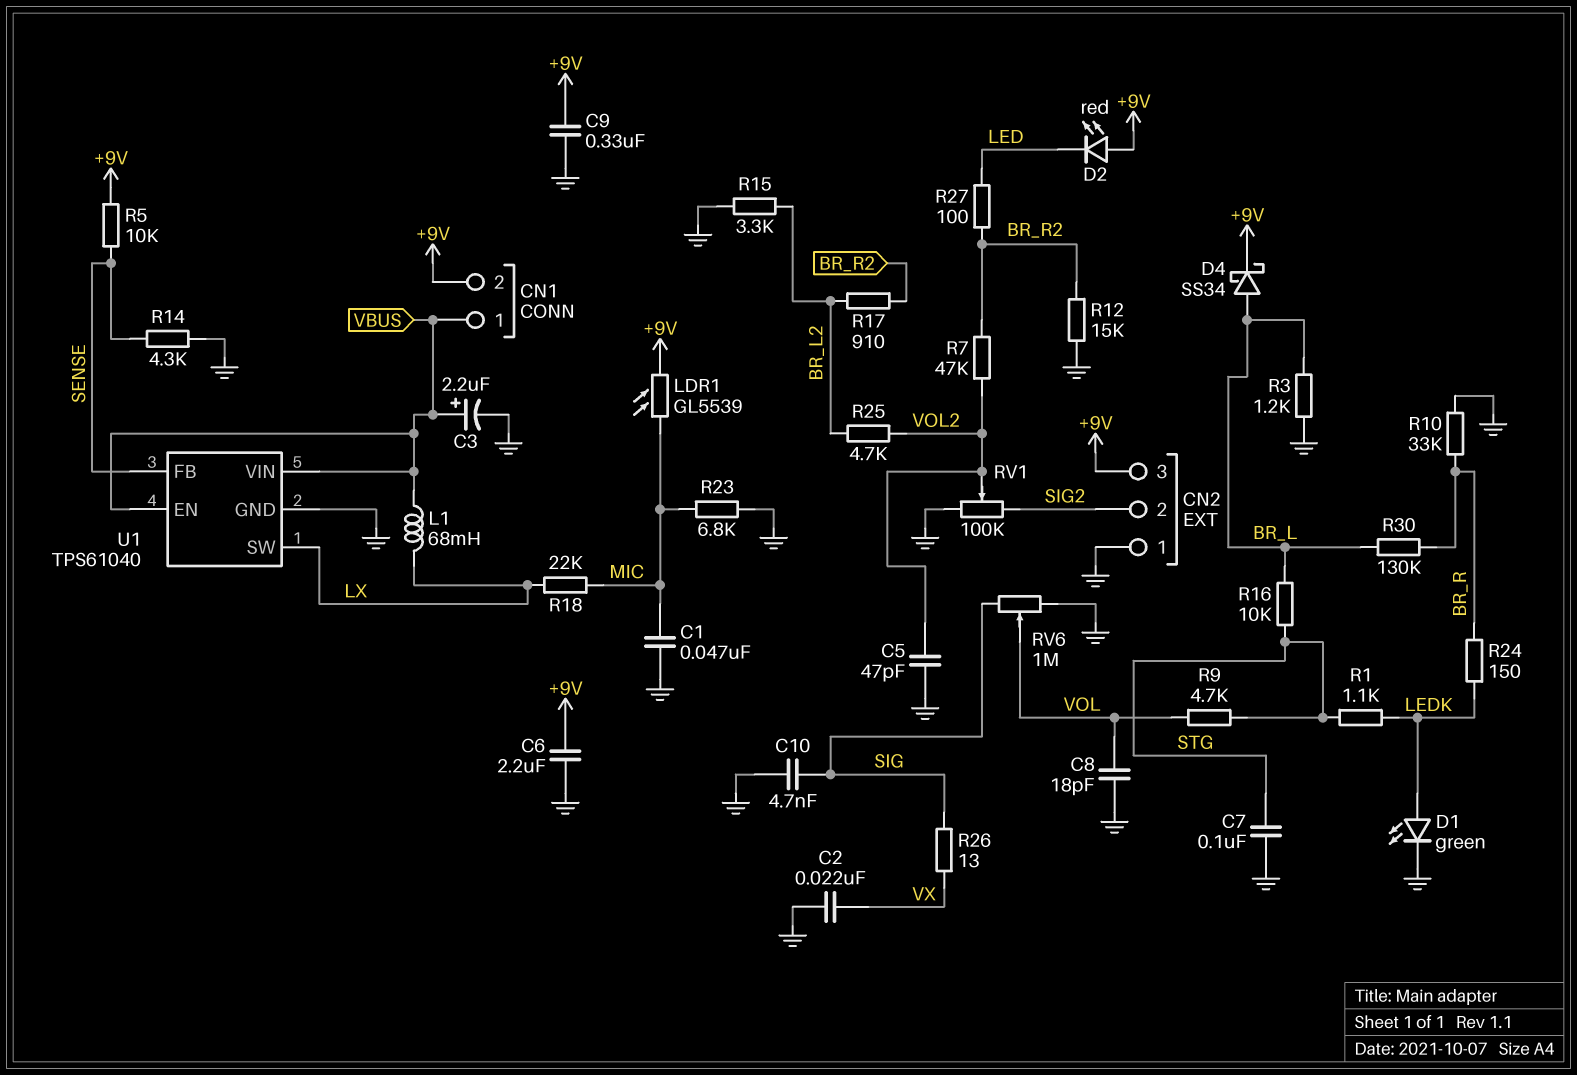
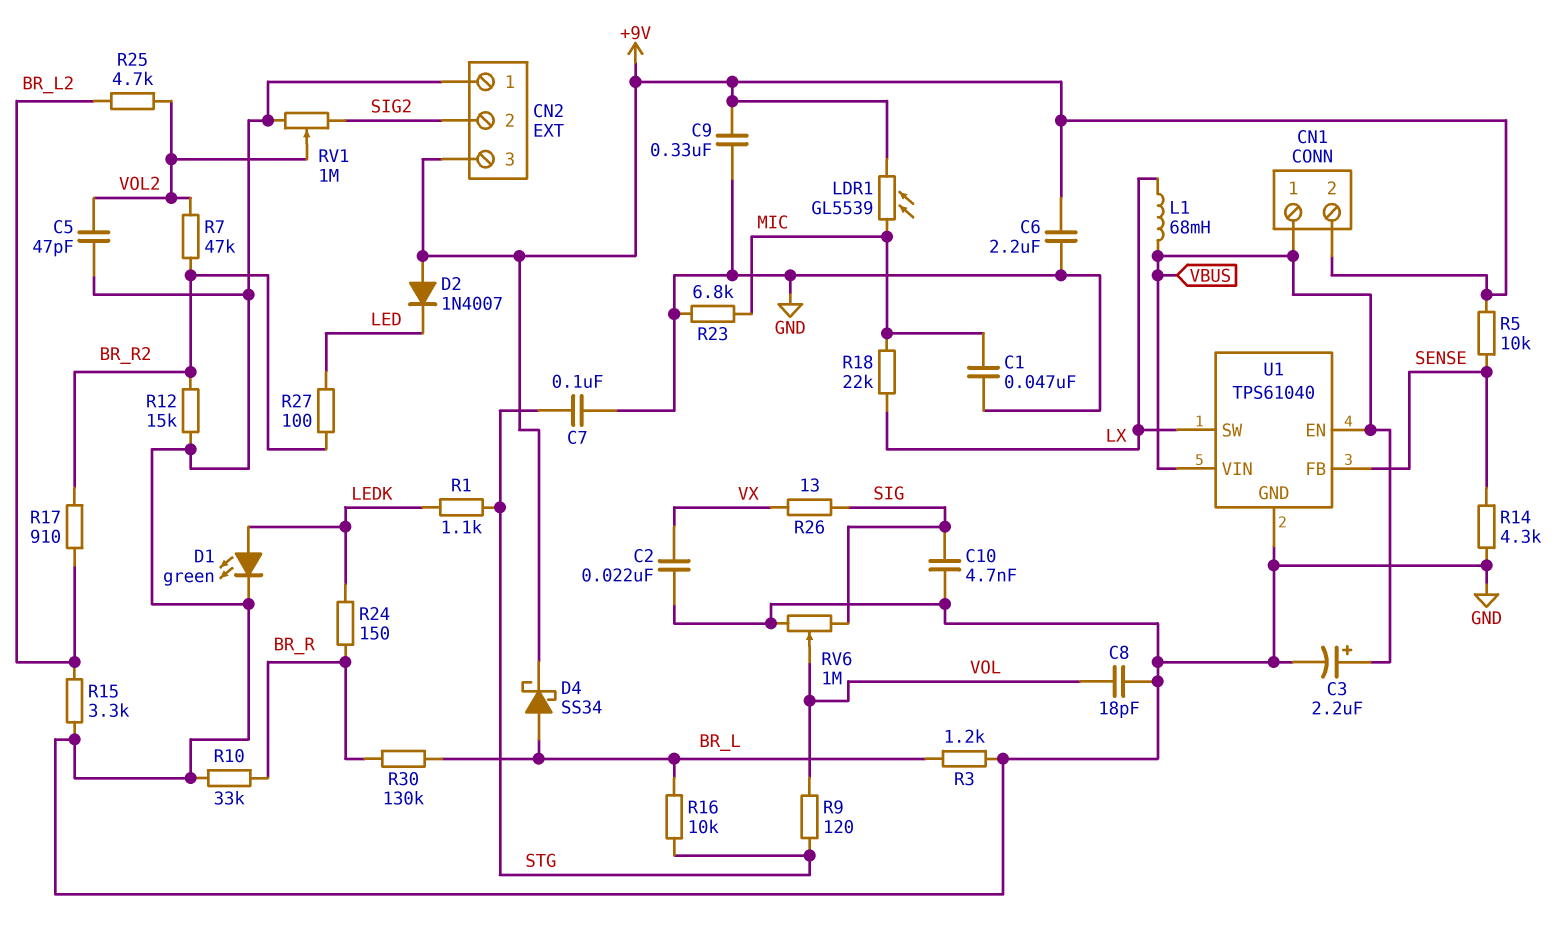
D2: LED red (A +9V, K LED) -> diode 1N4007 (A +9V, K LED)
R9: 4.7k (STG, VOL) -> 120 (STG, VOL)
RV1: 100k (GND, SIG2, wiper VOL2) -> 1M (GND, SIG2, wiper VOL2)

